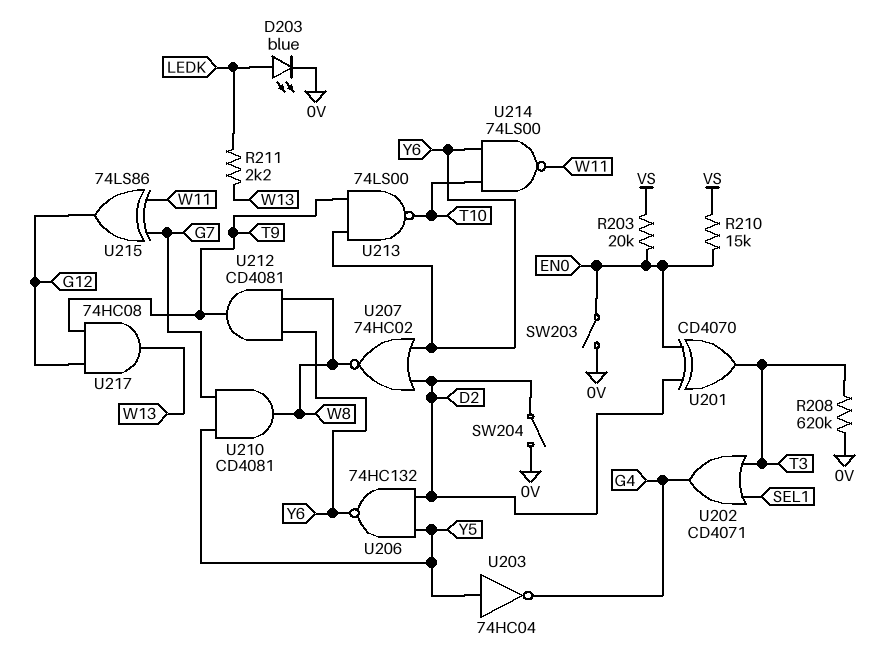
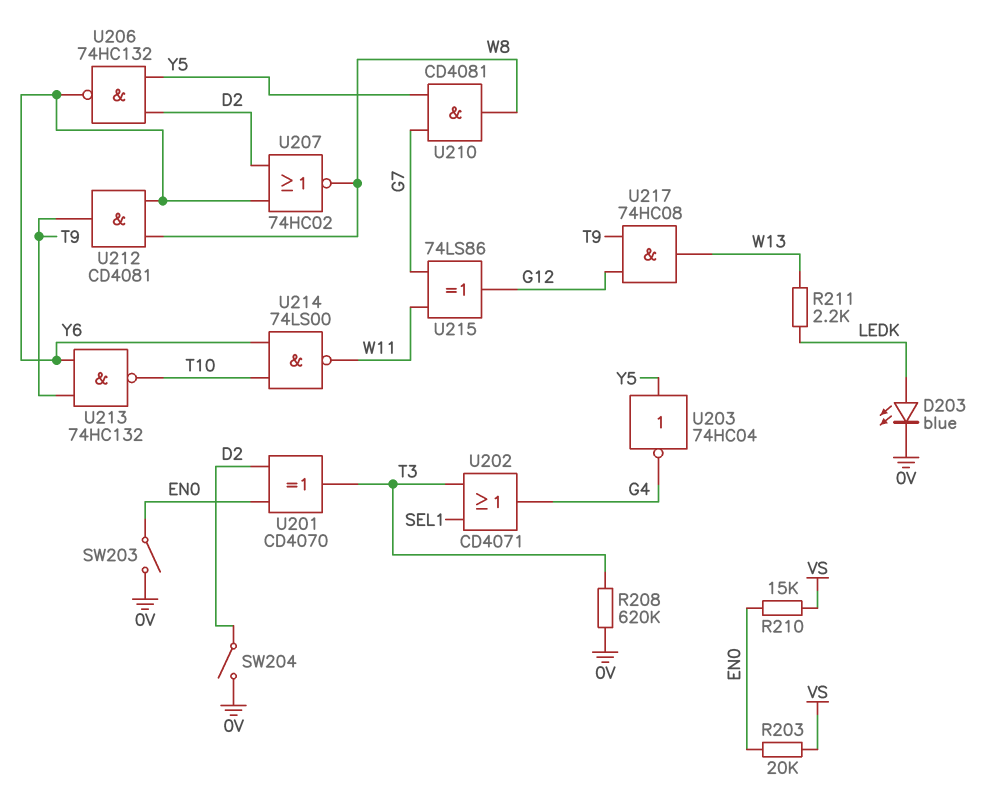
U213: NAND 74LS00 (in T9, in Y6, out T10) -> NAND 74HC132 (in T9, in Y6, out T10)

